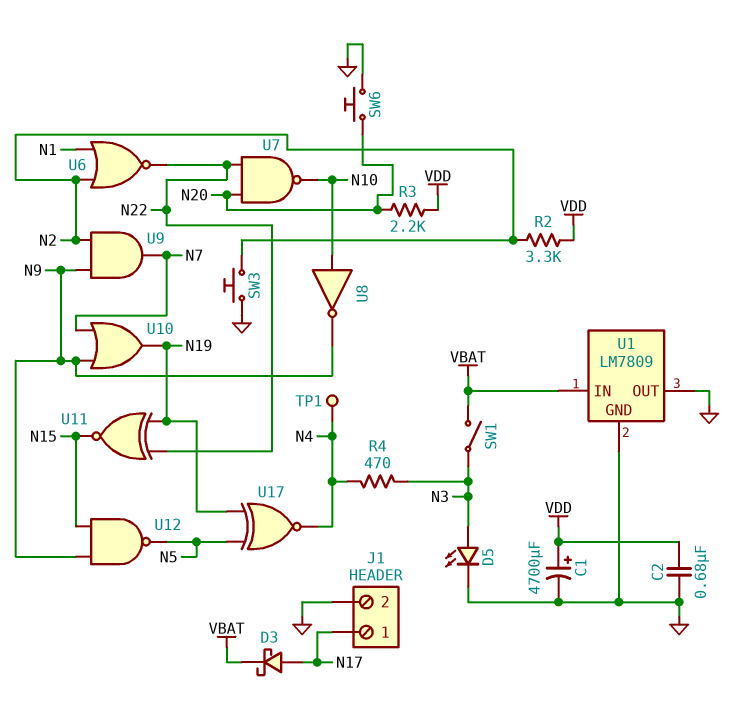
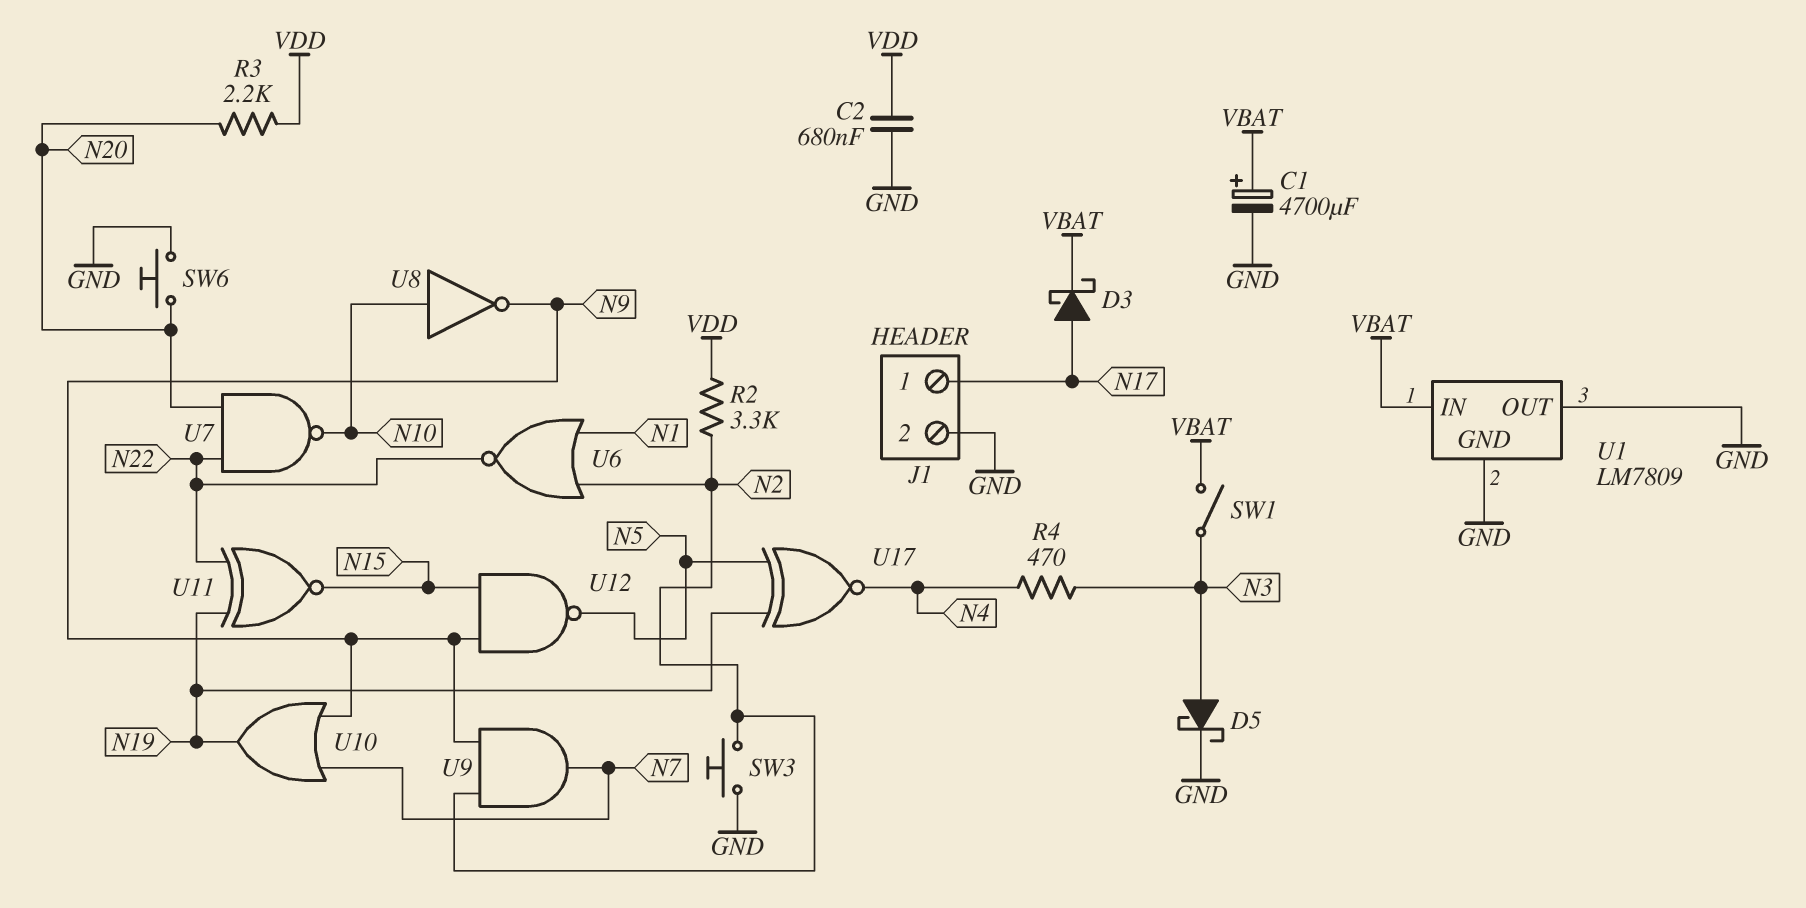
C1: 4700uF (plus VDD, minus GND) -> 4700uF (plus VBAT, minus GND)
D5: LED (A N3, K GND) -> schottky (A N3, K GND)
TP1: test point (N4) -> none

